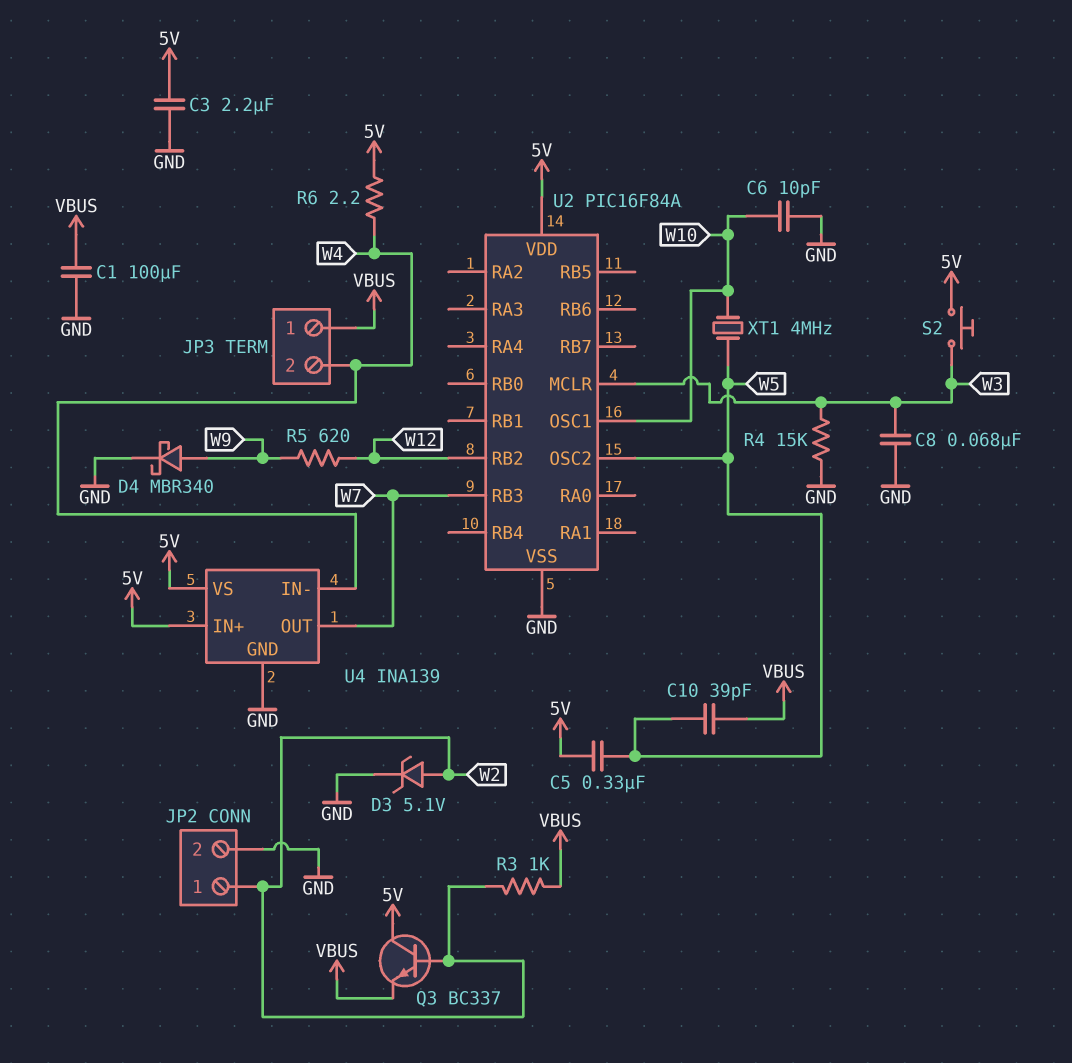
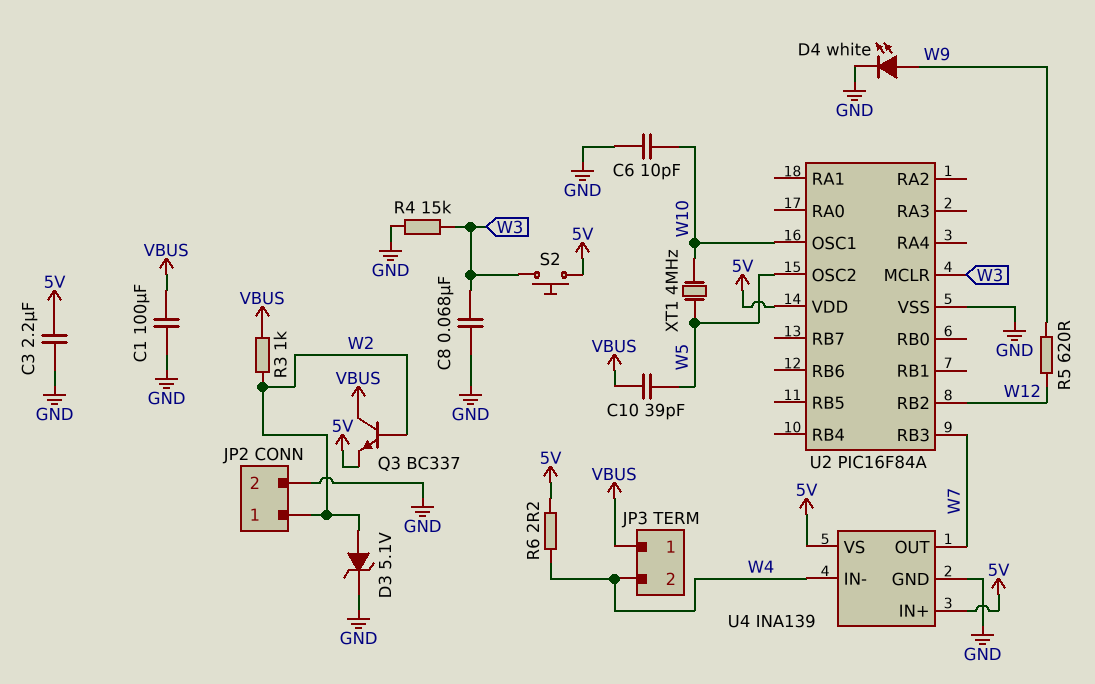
C5: 330nF (5V, W5) -> none
D4: schottky MBR340 (A W9, K GND) -> LED white (A W9, K GND)
Q3: NPN BC337 (B W2, C 5V, E VBUS) -> NPN BC337 (B W2, C VBUS, E 5V)

